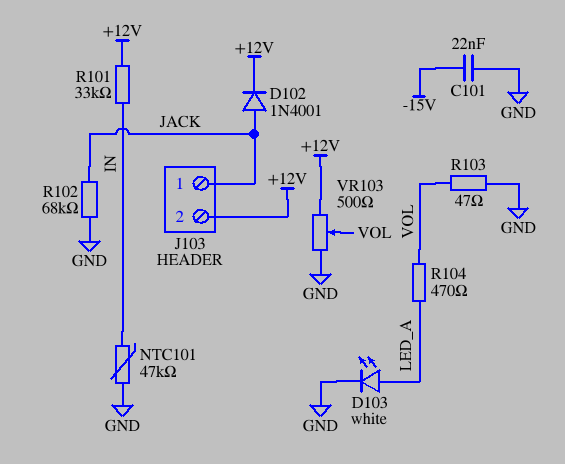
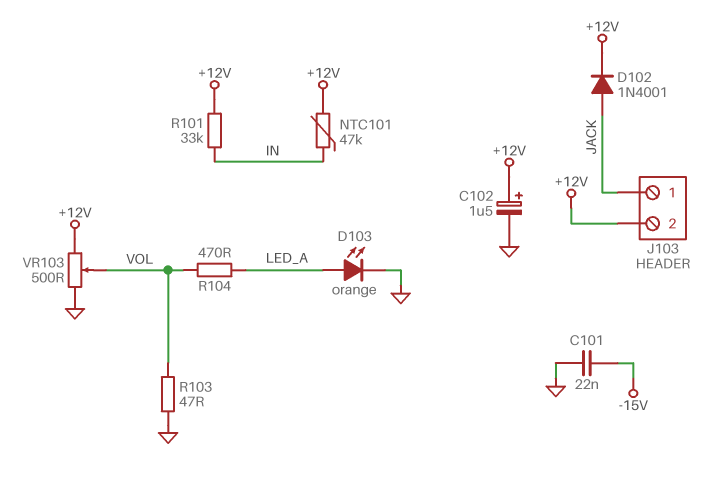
C102: none -> 1.5uF (plus +12V, minus GND)
D103: LED white (A LED_A, K GND) -> LED orange (A LED_A, K GND)
NTC101: 47k (GND, IN) -> 47k (+12V, IN)
R102: 68k (GND, JACK) -> none

